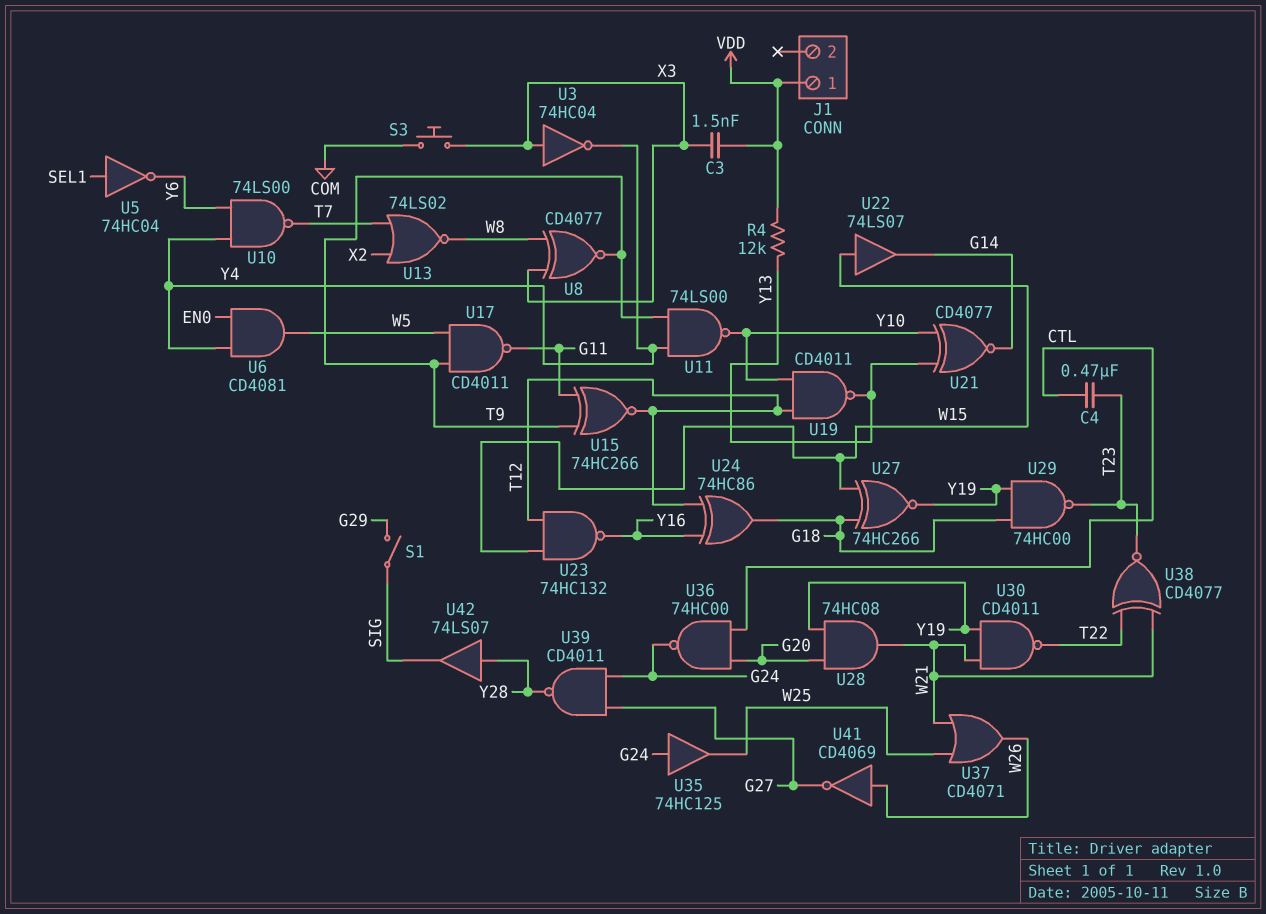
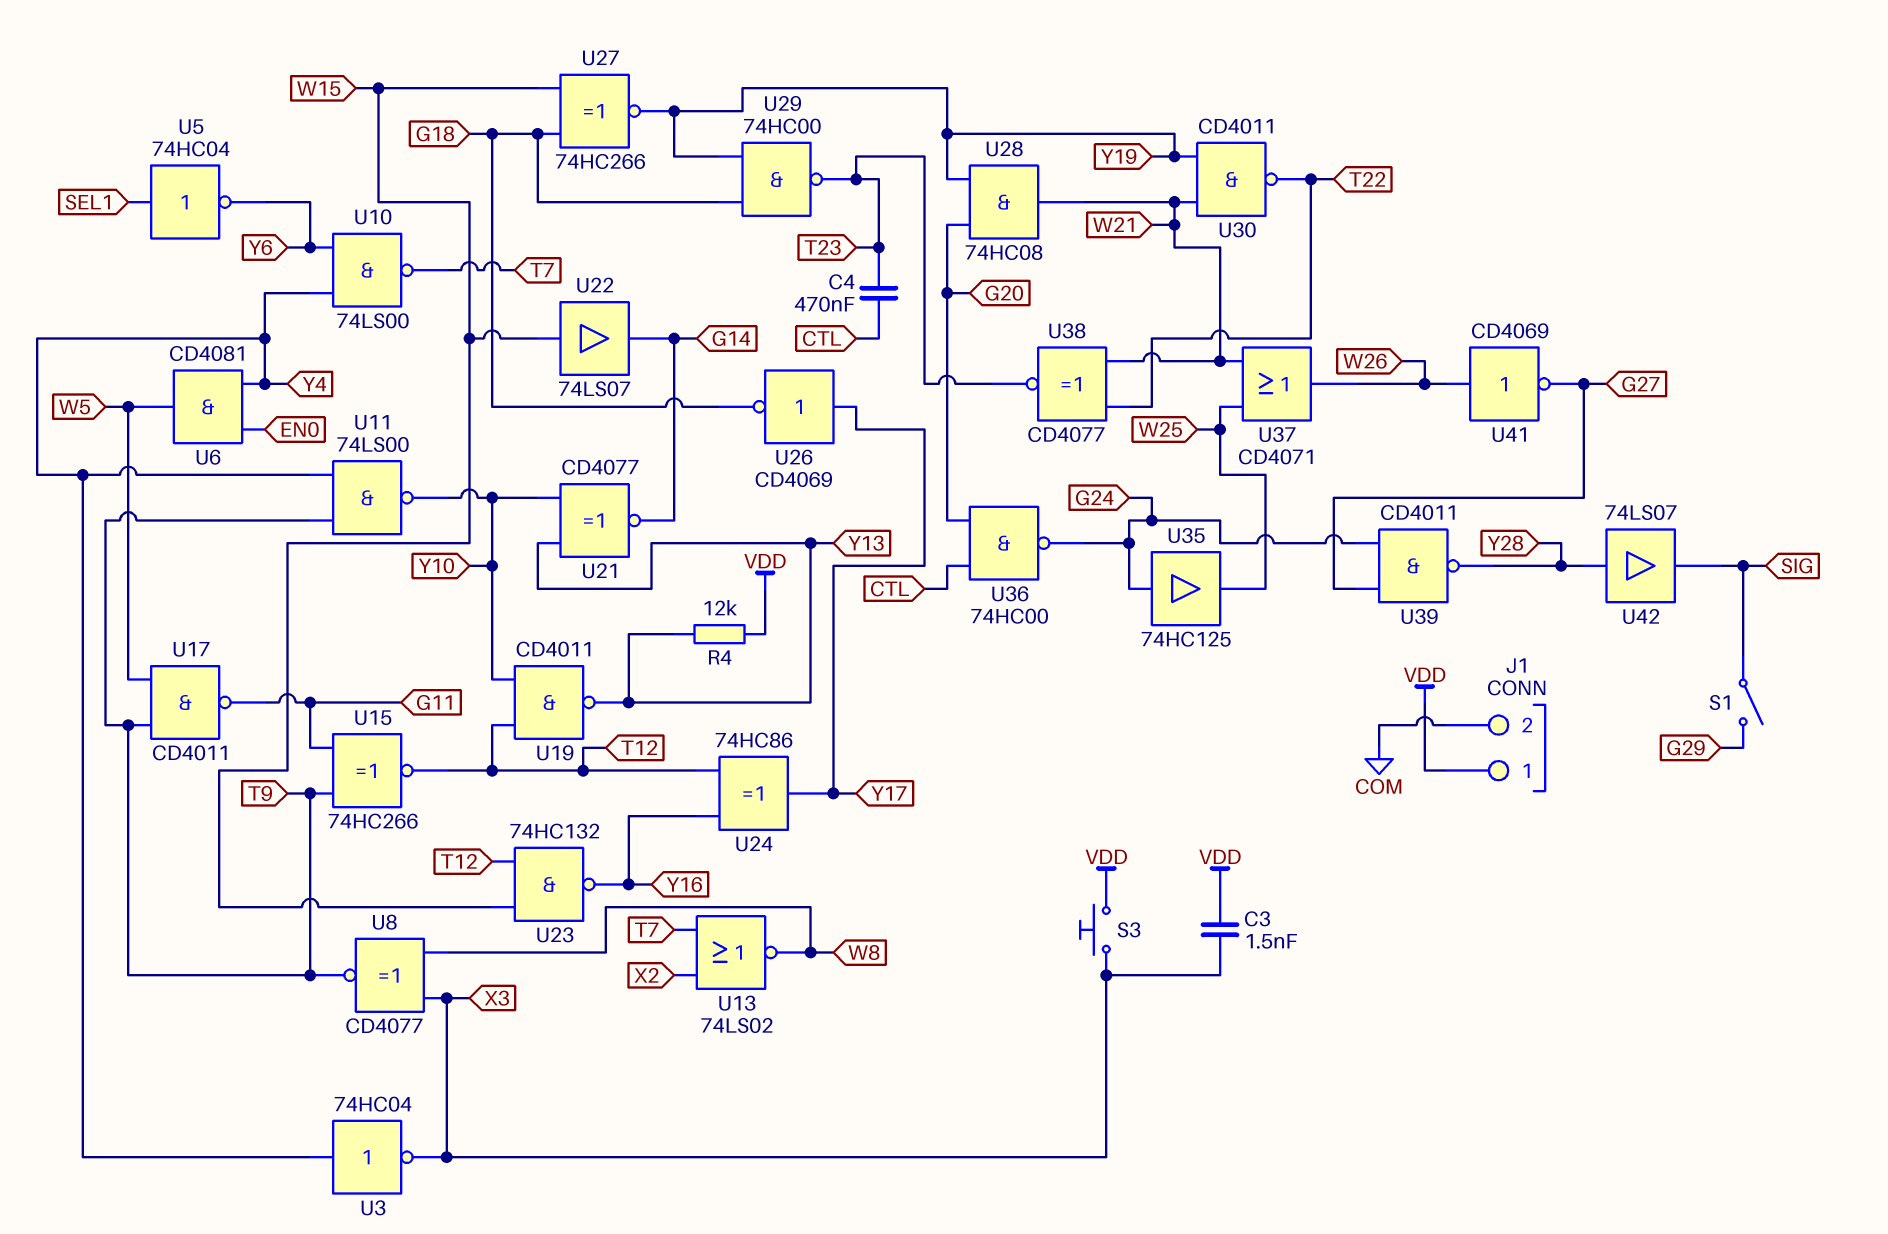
J1 pin 2: none -> COM
S3: button (COM, X3) -> button (VDD, X3)
U3: NOT 74HC04 (in X3, out Y4) -> NOT 74HC04 (in Y4, out X3)
U24: XOR 74HC86 (in T12, in Y16, out G18) -> XOR 74HC86 (in T12, in Y16, out Y17)
U26: none -> NOT CD4069 (in Y17, out G18)

